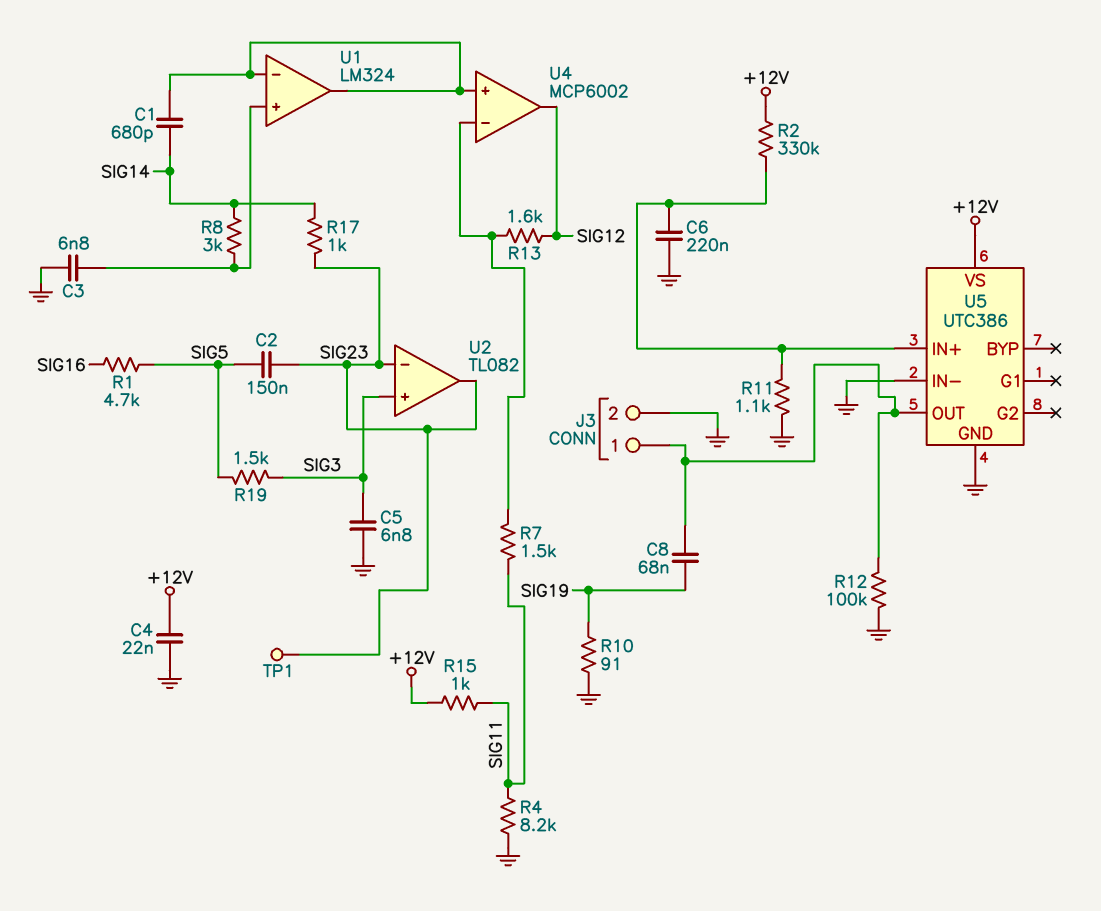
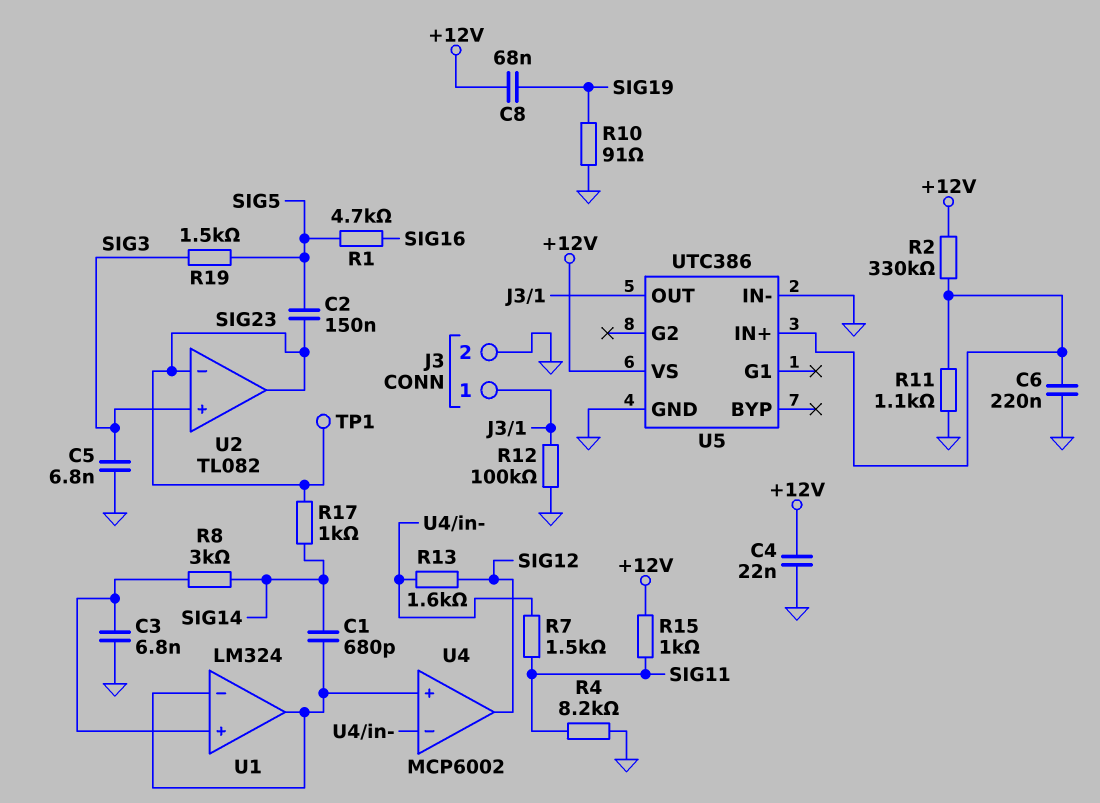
C8: 68nF (J3/1, SIG19) -> 68nF (+12V, SIG19)

